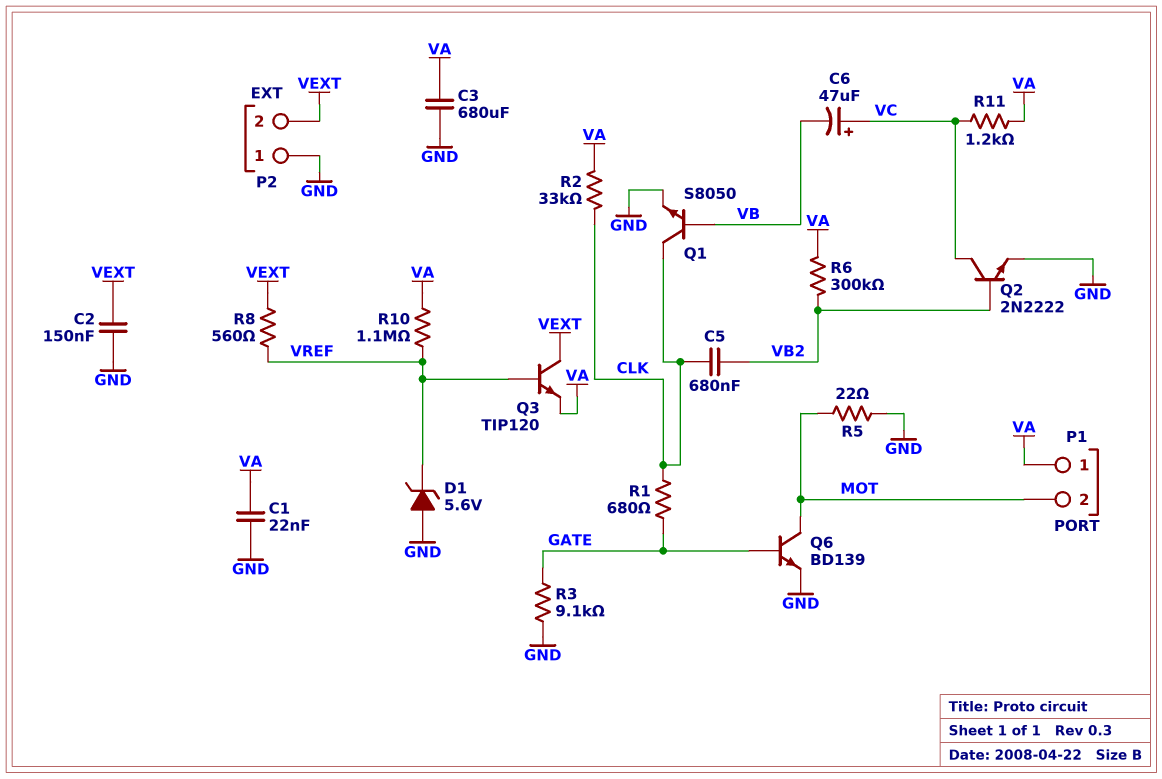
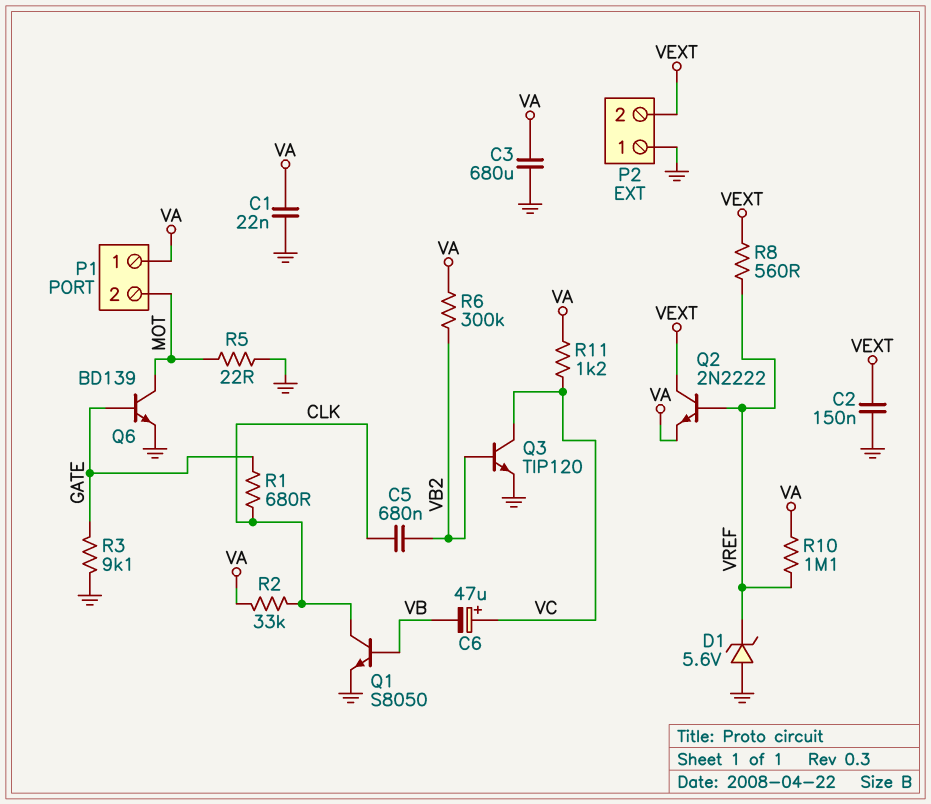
Q2: NPN 2N2222 (B VB2, C VC, E GND) -> NPN 2N2222 (B VREF, C VEXT, E VA)
Q3: NPN TIP120 (B VREF, C VEXT, E VA) -> NPN TIP120 (B VB2, C VC, E GND)

